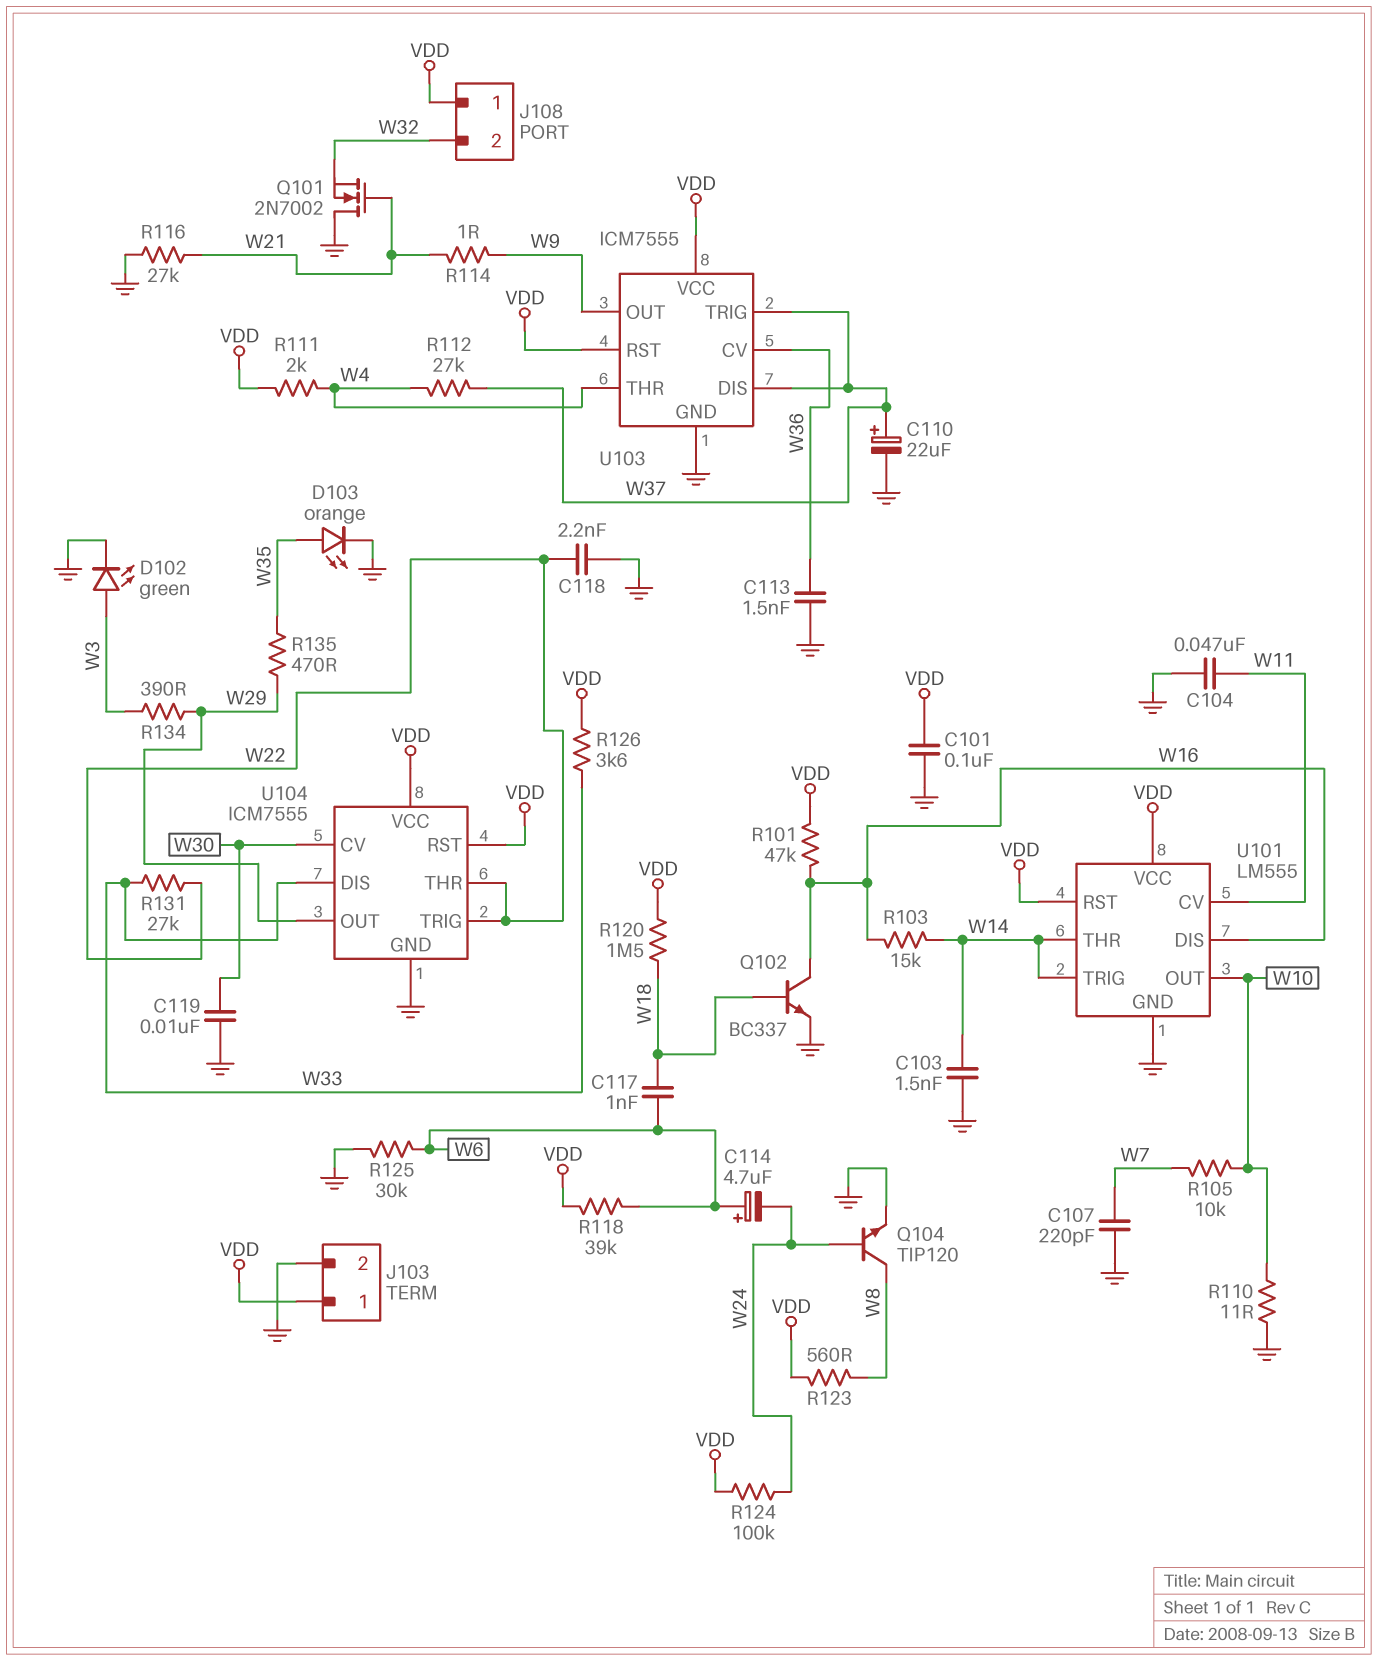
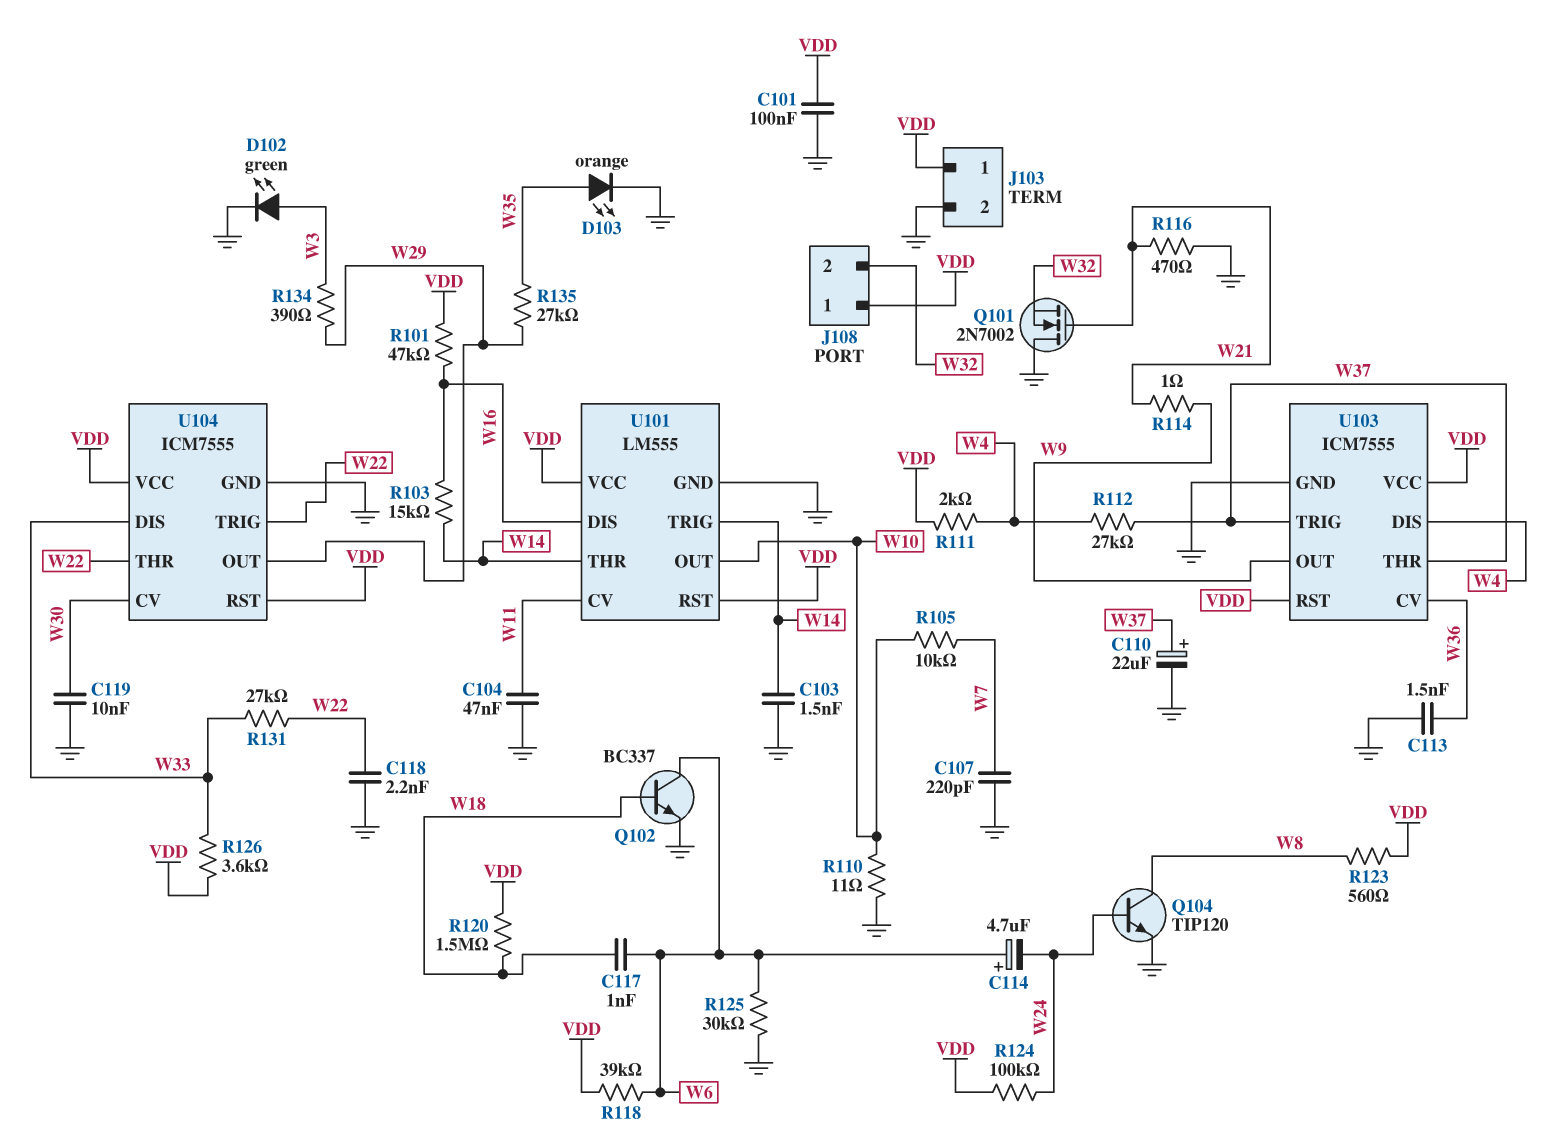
Q102: NPN BC337 (B W18, C W16, E GND) -> NPN BC337 (B W18, C W6, E GND)
R116: 27k (GND, W21) -> 470 (GND, W21)
R135: 470 (W29, W35) -> 27k (W29, W35)
U103 pin DIS: W37 -> W4
U103 pin THR: W4 -> W37

